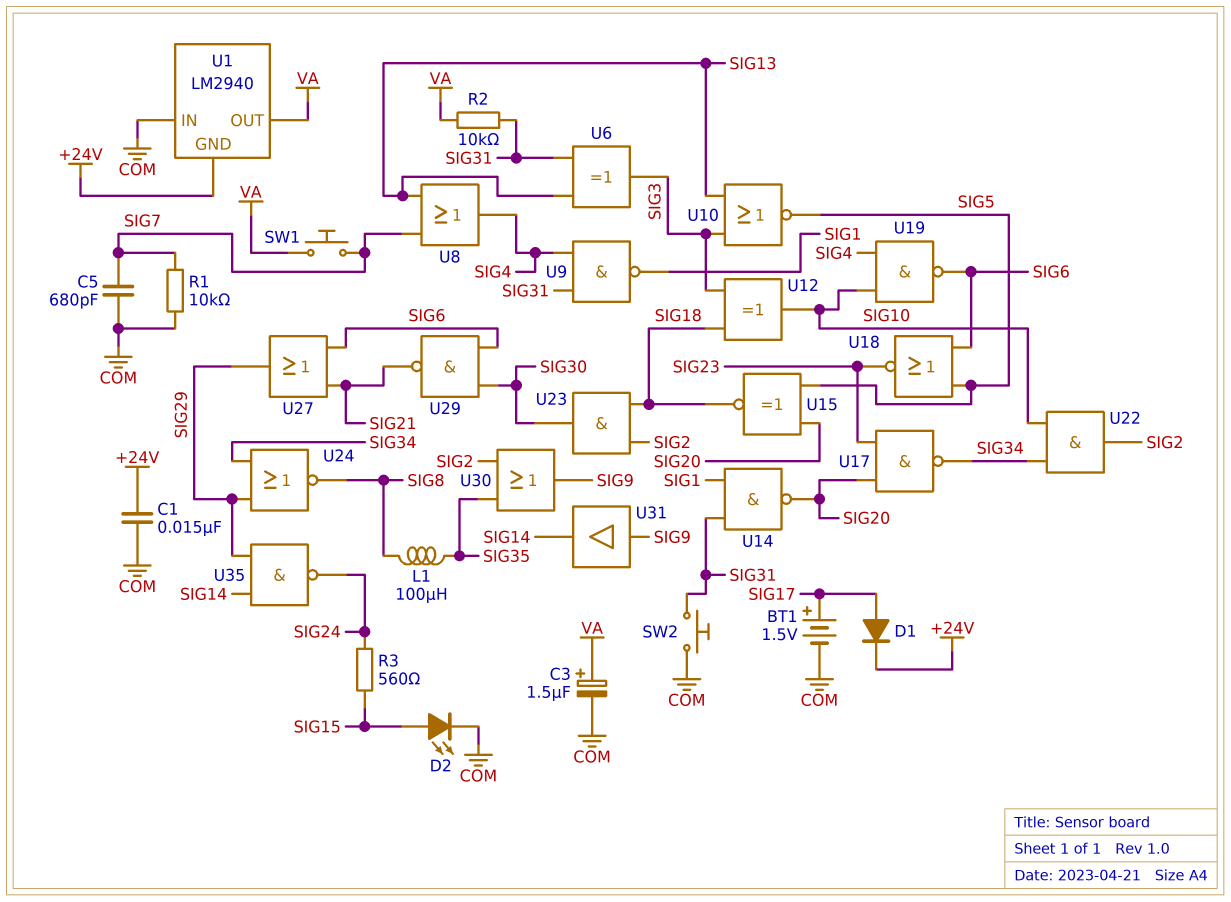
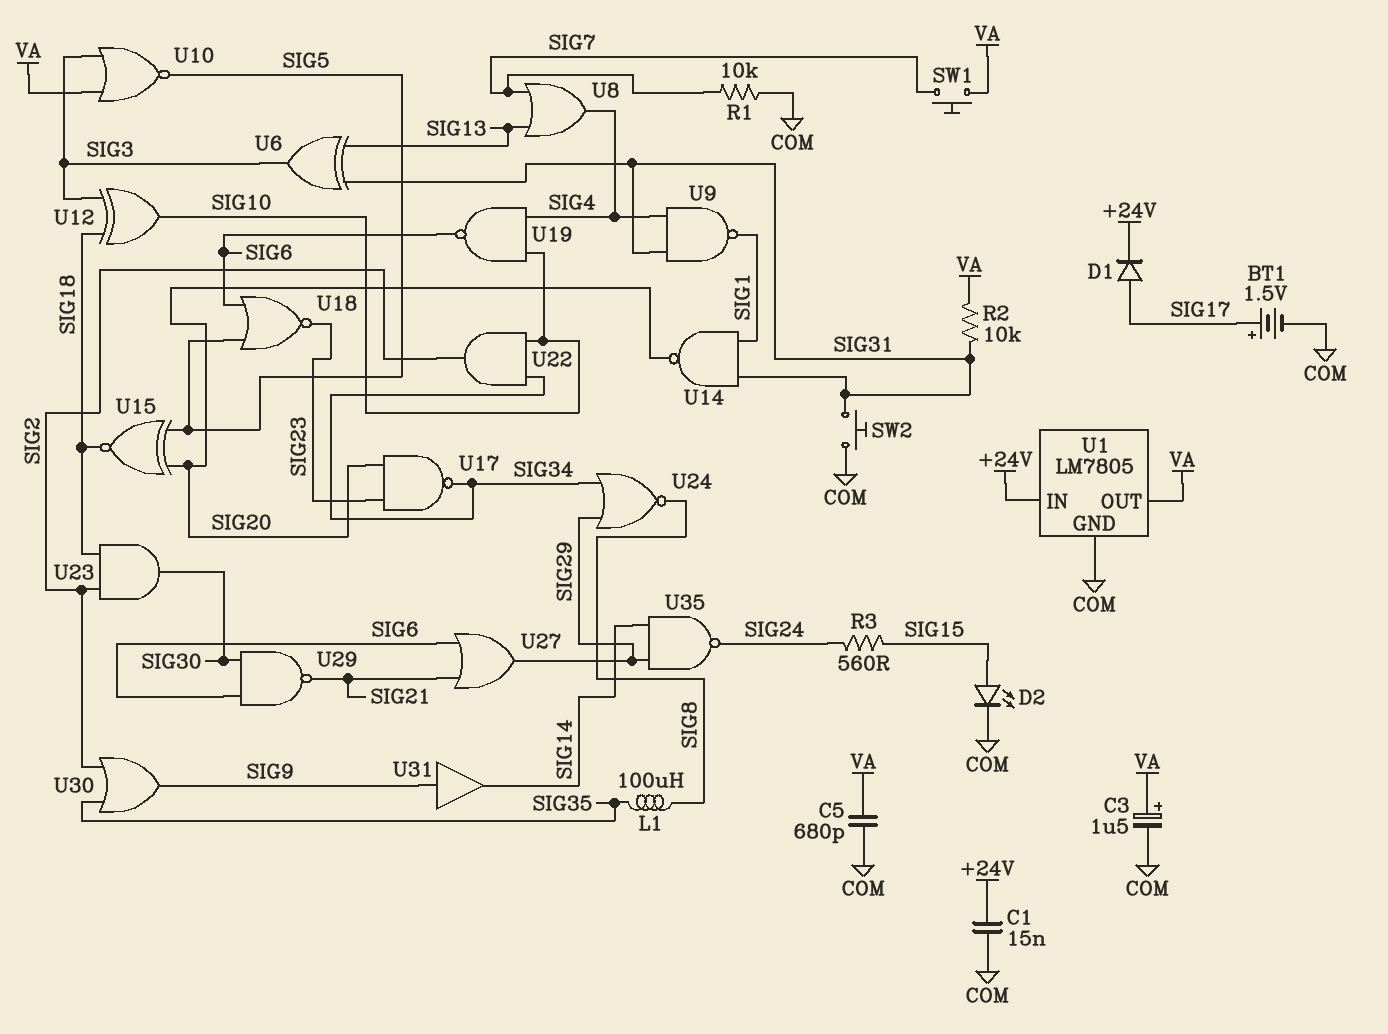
C5: 680pF (COM, SIG7) -> 680pF (COM, VA)
U1: LM2940 -> LM7805
U1 pin GND: +24V -> COM
U1 pin IN: COM -> +24V
U10: NOR (in SIG3, in SIG13, out SIG5) -> NOR (in SIG3, in VA, out SIG5)

